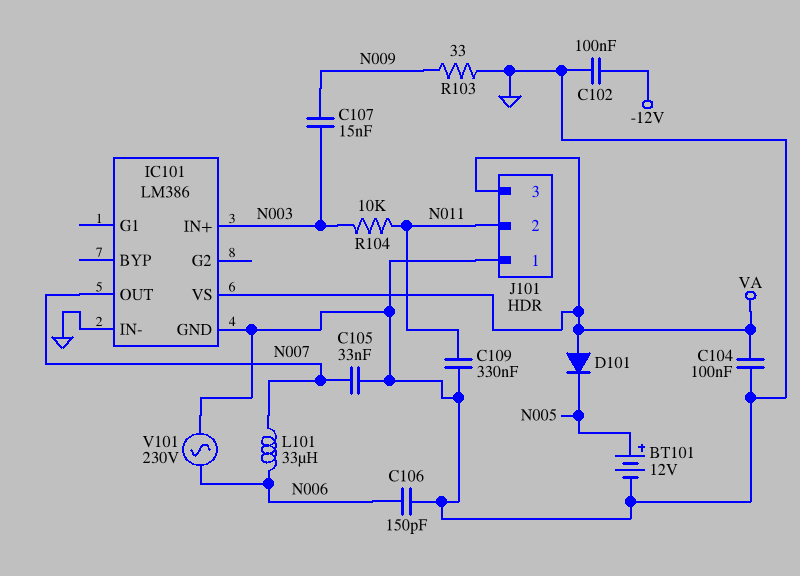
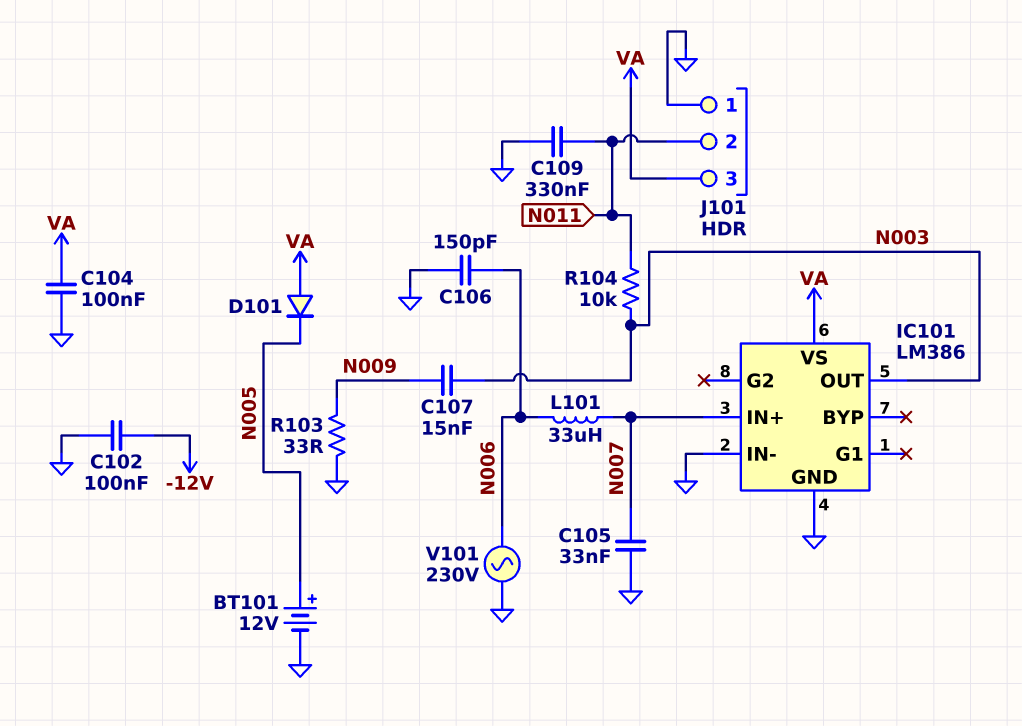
IC101 pin IN+: N003 -> N007
IC101 pin OUT: N007 -> N003

